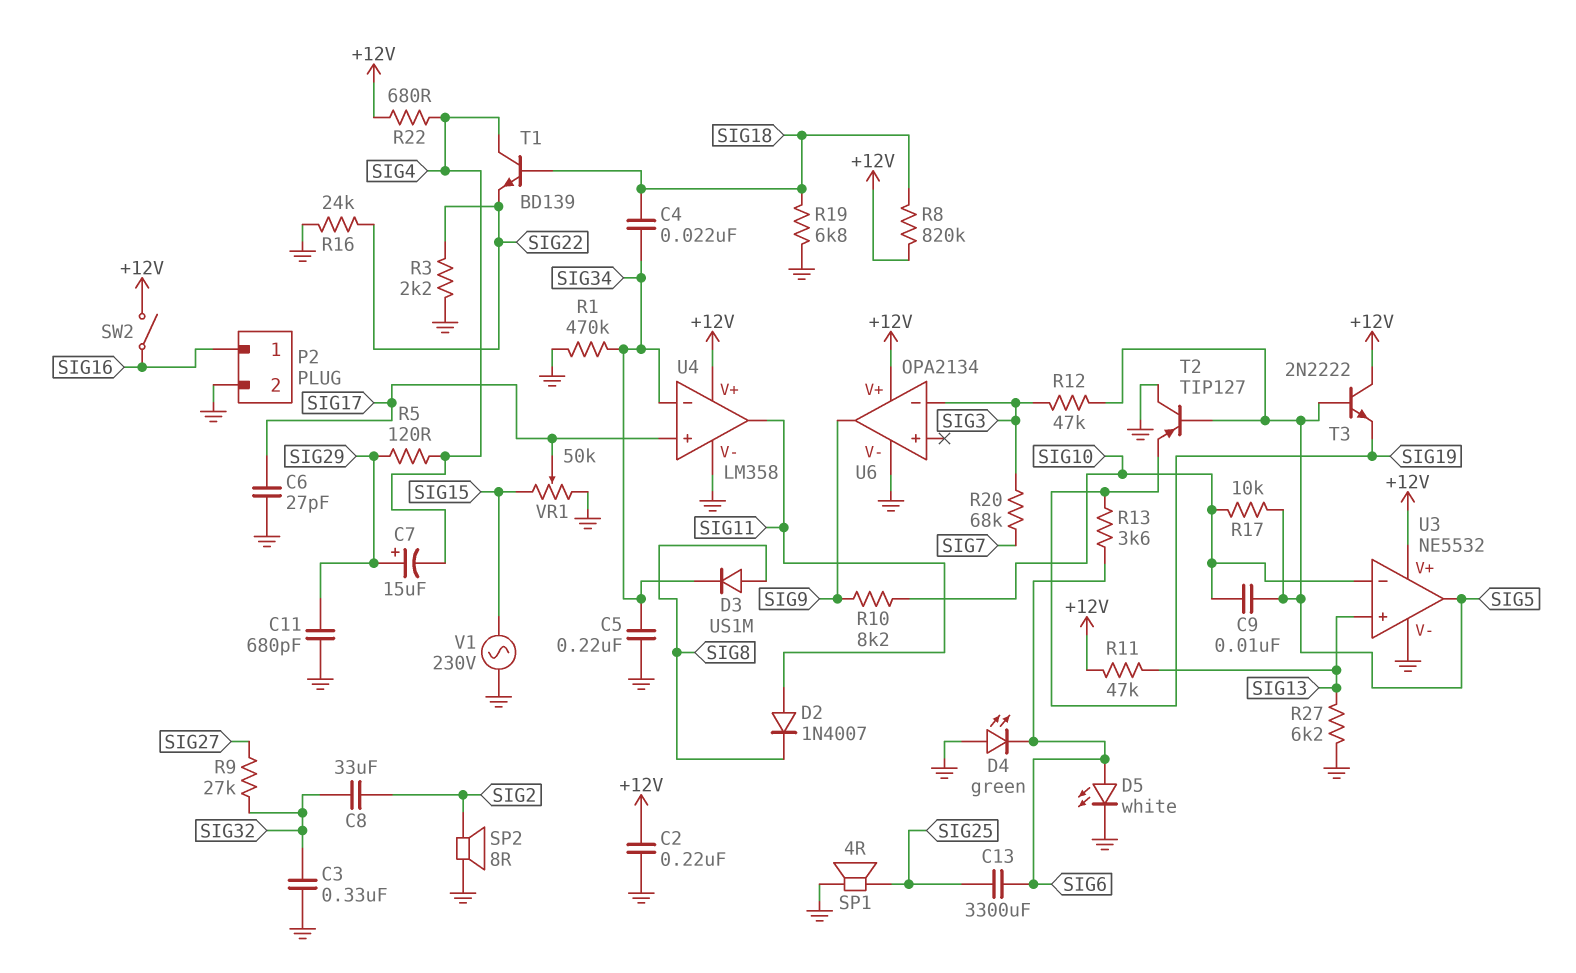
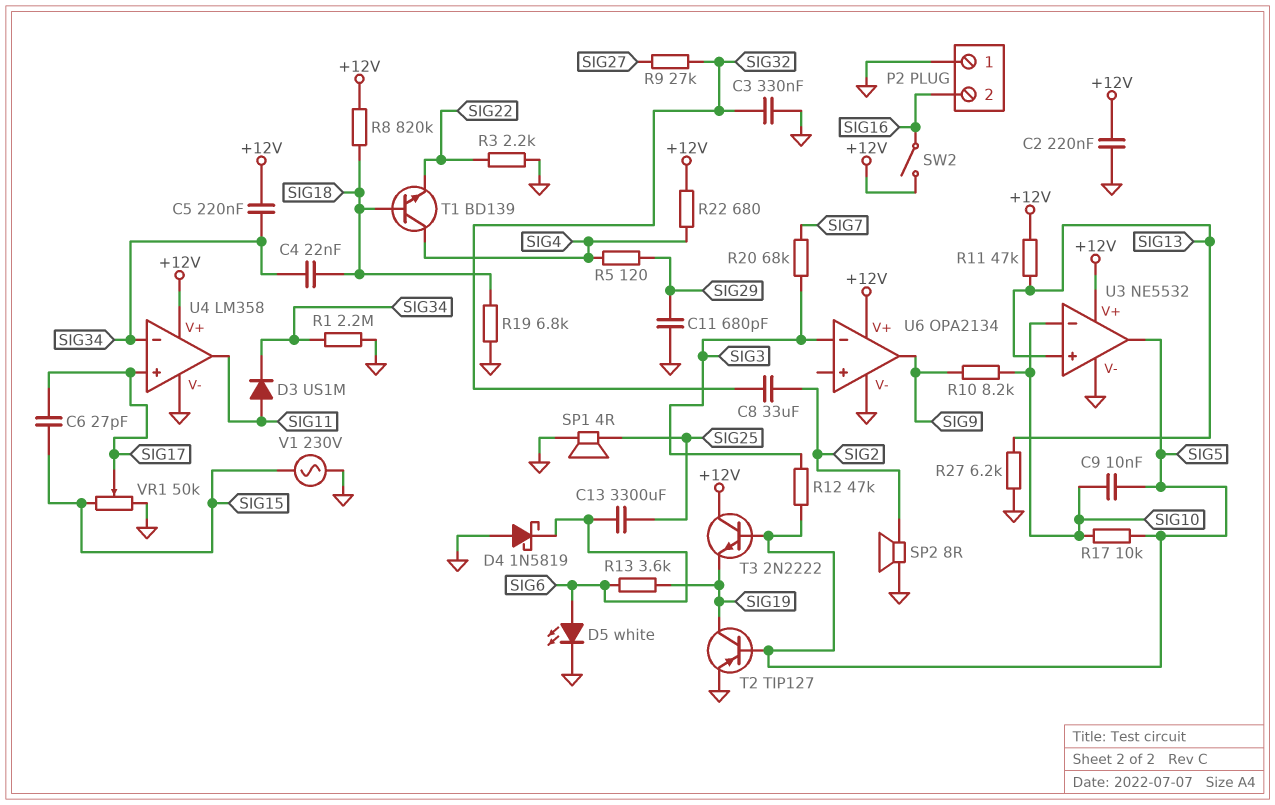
C5: 220nF (GND, SIG34) -> 220nF (+12V, SIG34)
C6: 27pF (GND, SIG17) -> 27pF (SIG15, SIG17)
C7: 15uF (plus SIG29, minus SIG4) -> none
D2: diode 1N4007 (A SIG11, K SIG8) -> none
D3: diode US1M (A SIG8, K SIG34) -> diode US1M (A SIG11, K SIG34)
D4: LED green (A GND, K SIG6) -> schottky 1N5819 (A GND, K SIG6)
P2 pin 1: SIG16 -> GND
P2 pin 2: GND -> SIG16
R1: 470k (GND, SIG34) -> 2.2M (GND, SIG34)
R16: 24k (GND, SIG22) -> none
T2: PNP TIP127 (B SIG5, C GND, E SIG19) -> PNP TIP127 (B SIG5, C SIG19, E GND)

